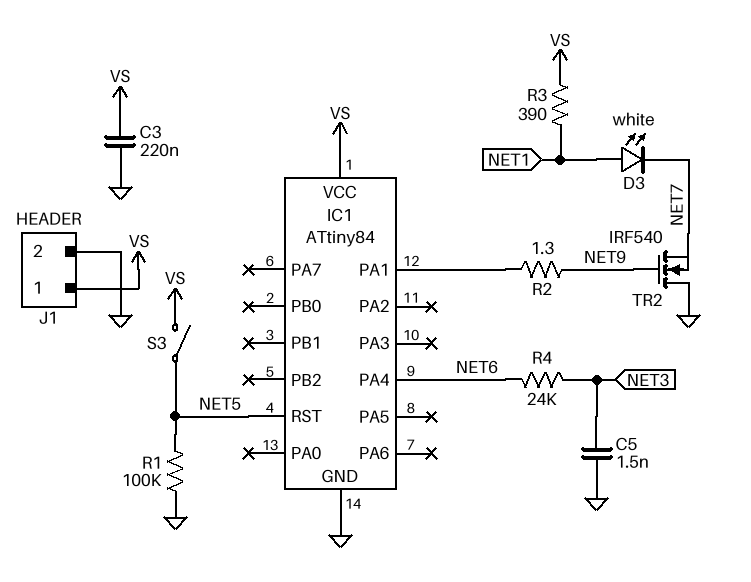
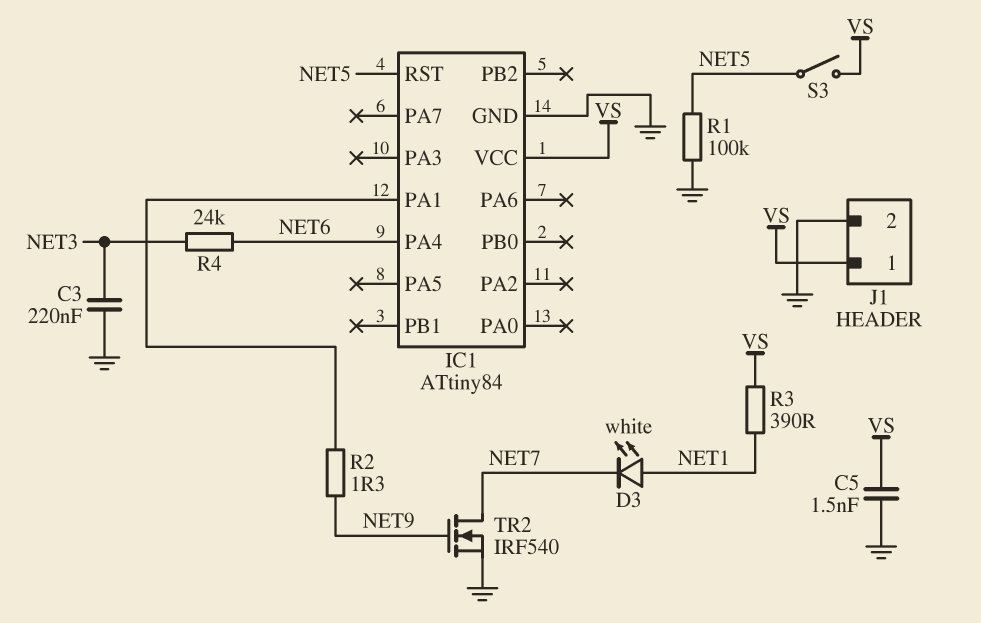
C3: 220nF (GND, VS) -> 220nF (GND, NET3)
C5: 1.5nF (GND, NET3) -> 1.5nF (GND, VS)
TR2: NMOS IRF540 (G NET9, D GND, S NET7) -> NMOS IRF540 (G NET9, D NET7, S GND)

